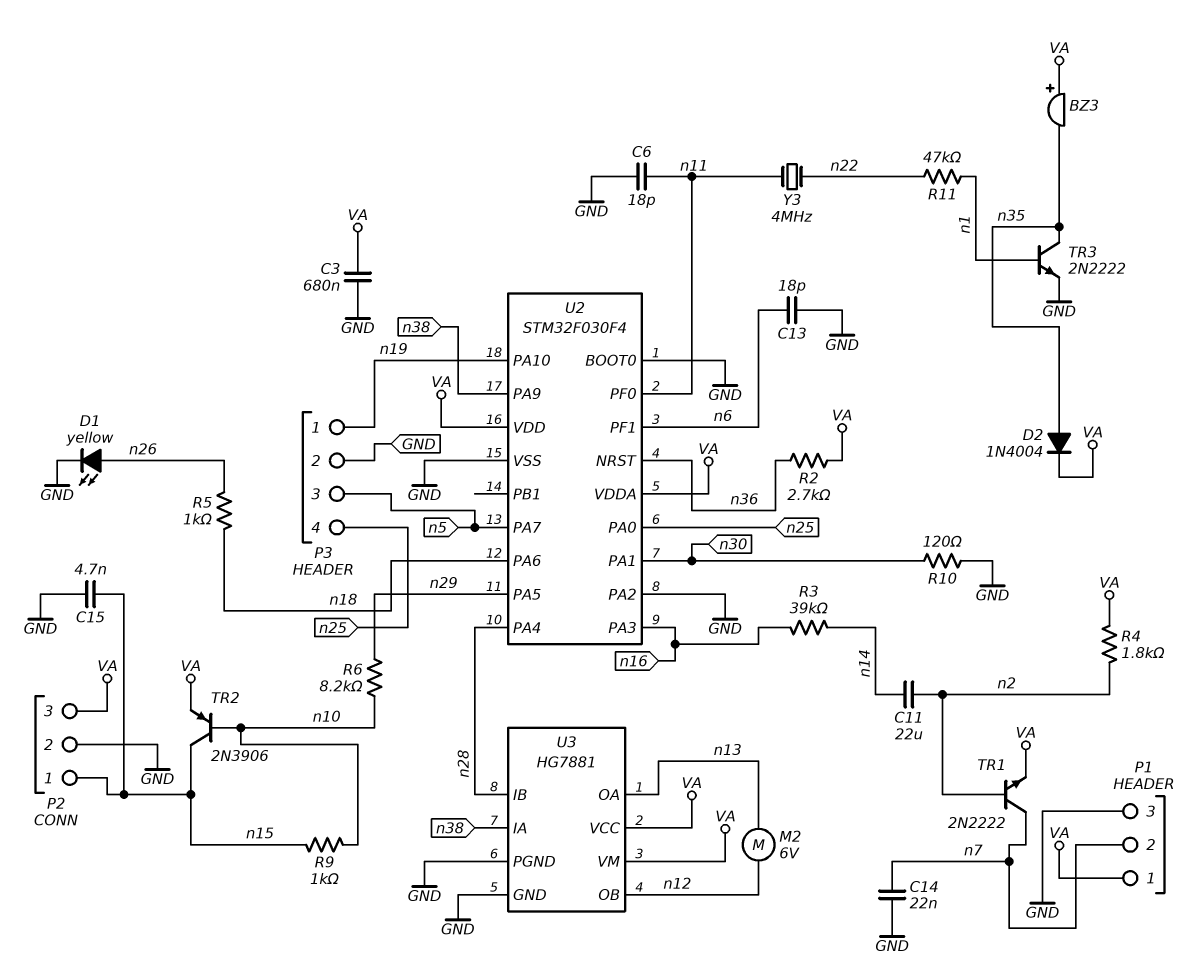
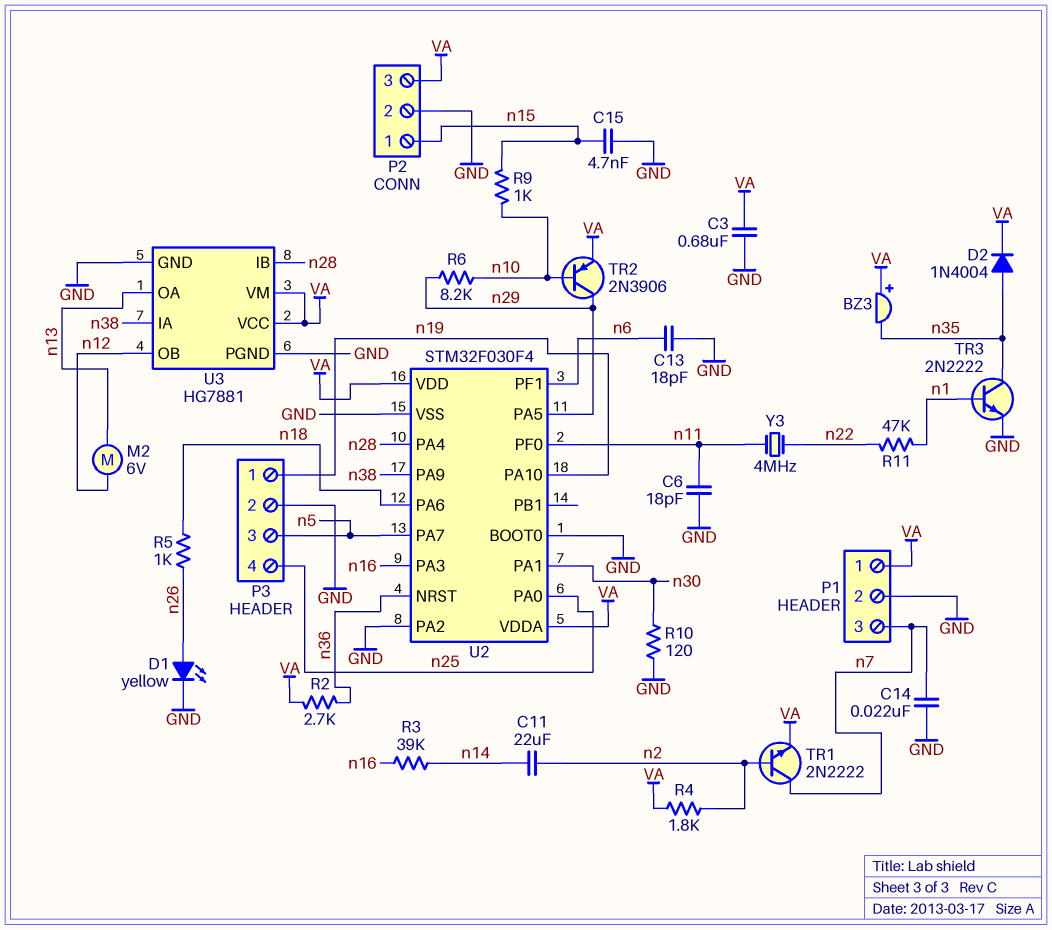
P1 pin 2: n7 -> GND
P1 pin 3: GND -> n7
TR2: PNP 2N3906 (B n10, C n15, E VA) -> PNP 2N3906 (B n10, C n29, E VA)

